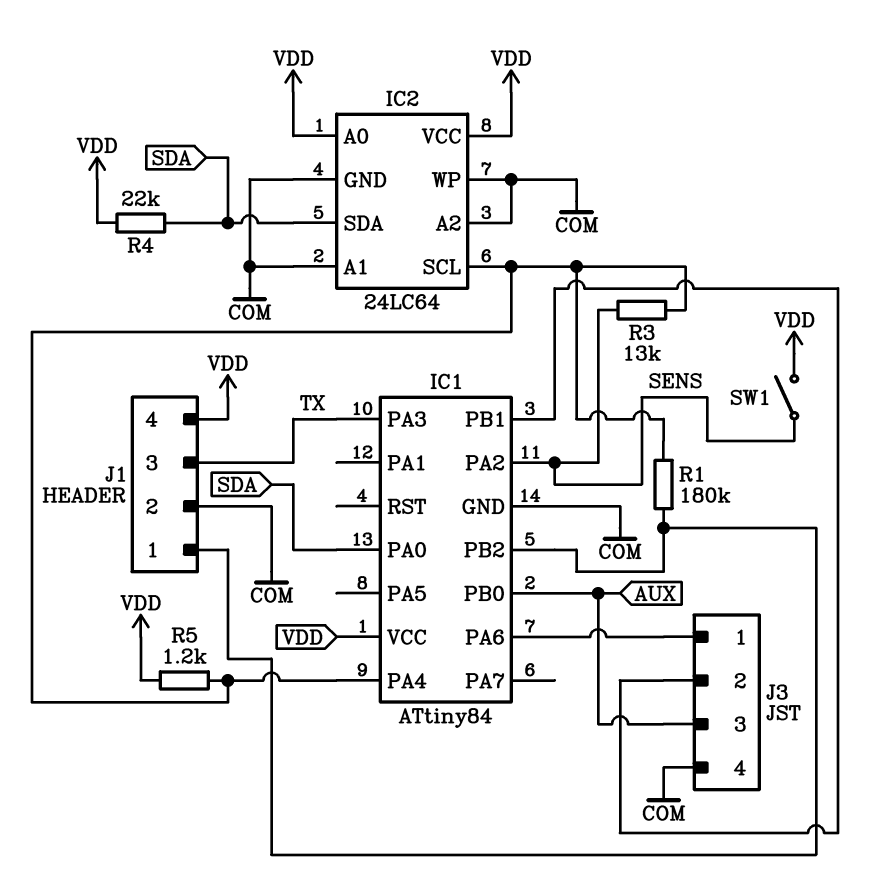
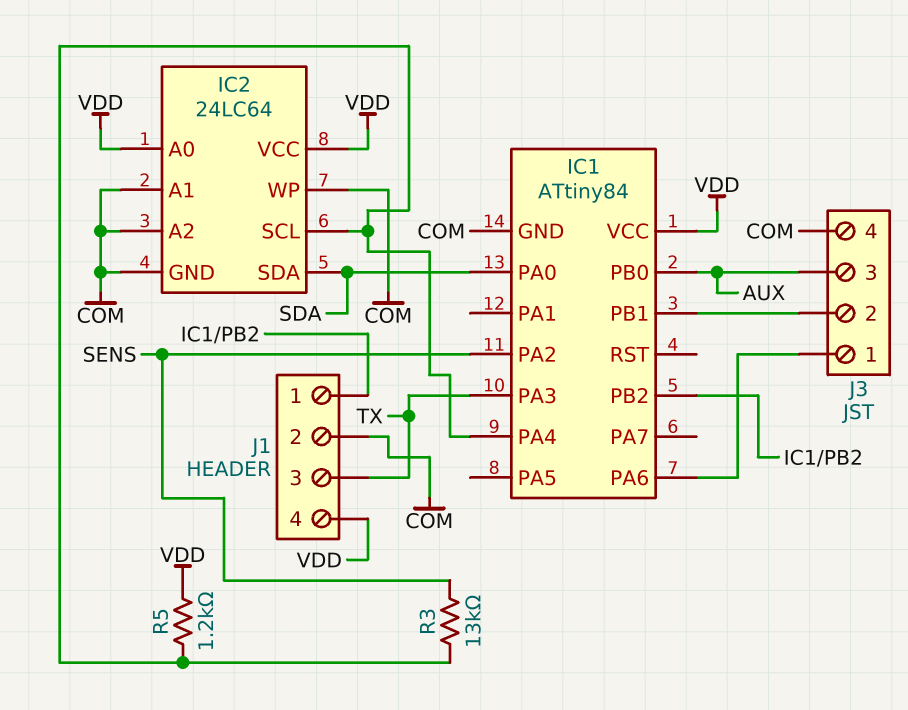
R1: 180k (IC1/PA4, IC1/PB2) -> none
R4: 22k (SDA, VDD) -> none
SW1: switch (SENS, VDD) -> none

